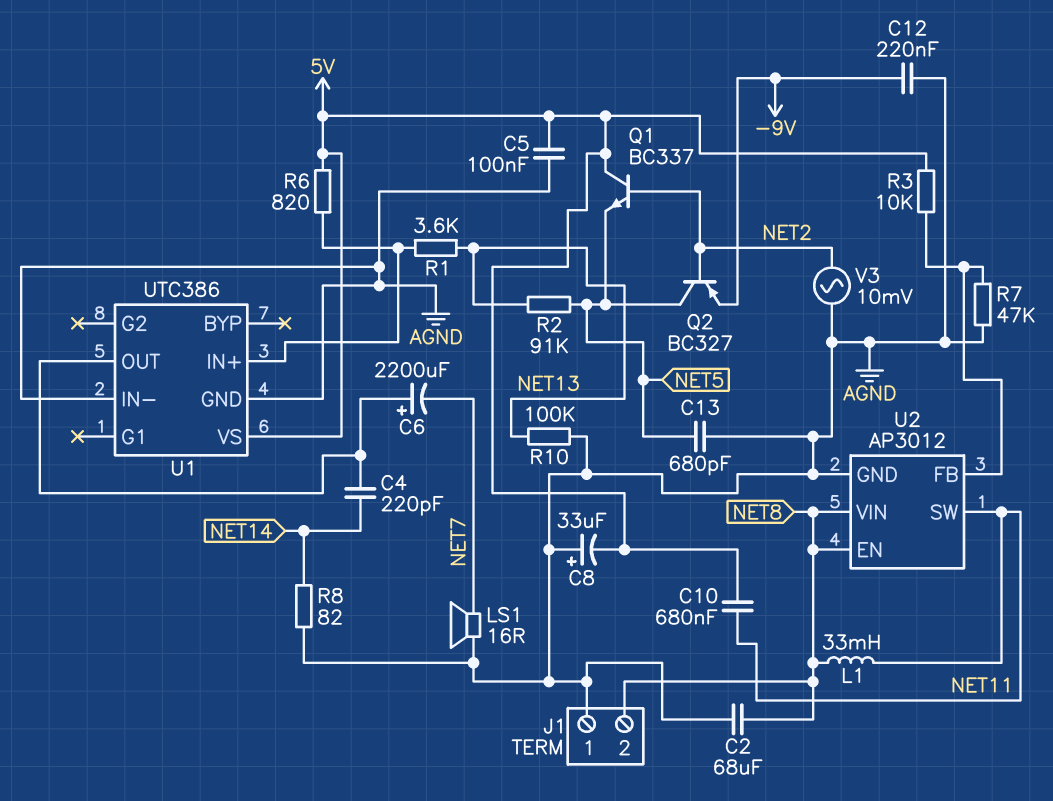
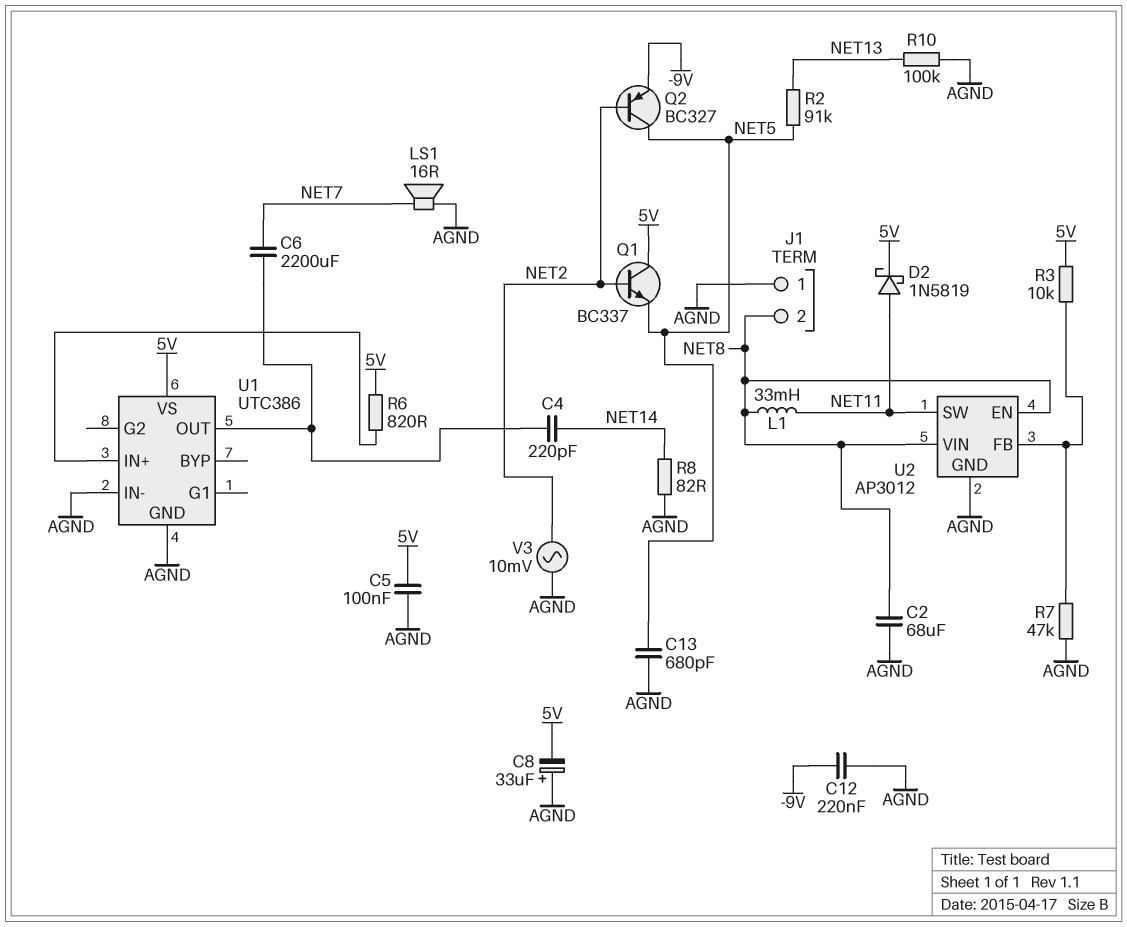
C6: 2200uF (plus U1/OUT, minus NET7) -> 2200uF (NET7, U1/OUT)
C10: 680nF (5V, NET11) -> none
D2: none -> schottky 1N5819 (A NET11, K 5V)
R1: 3.6k (NET13, U1/IN+) -> none

